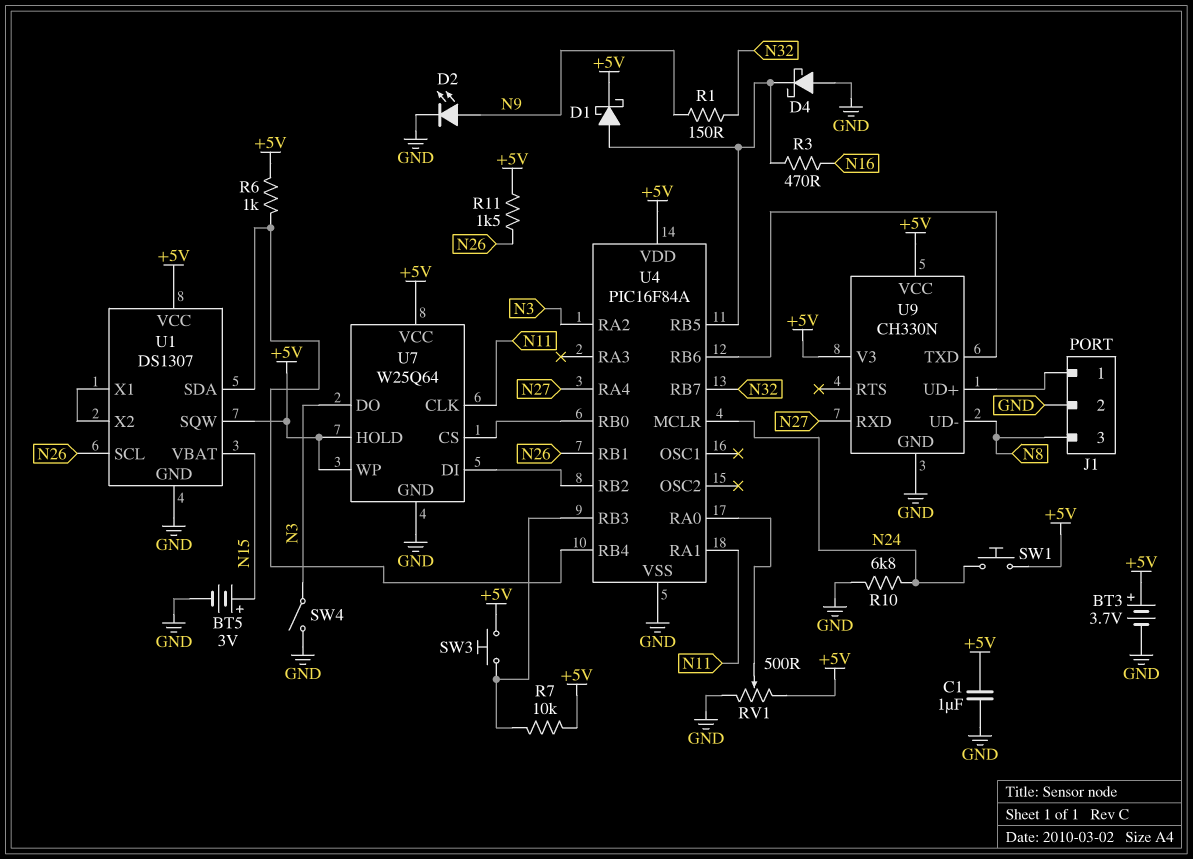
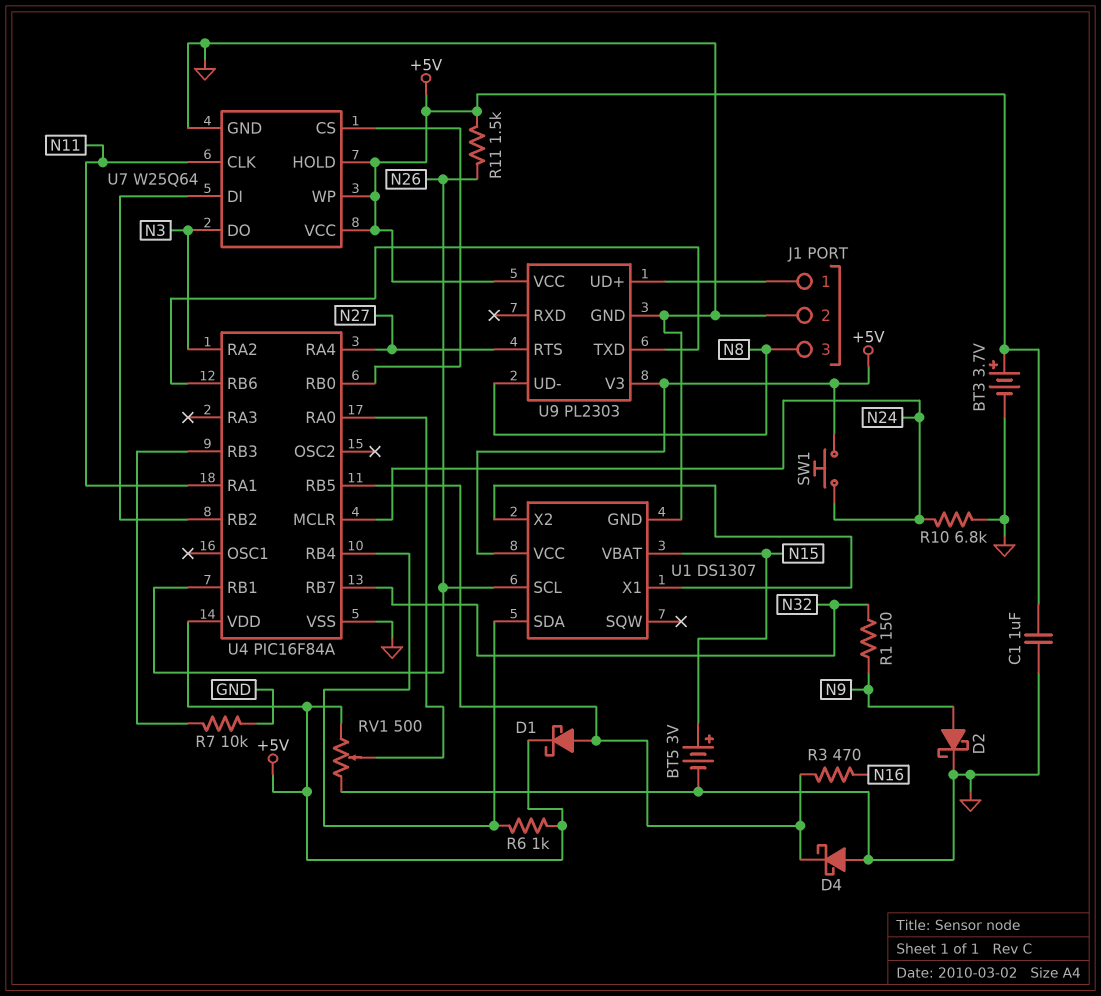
D2: LED (A N9, K GND) -> schottky (A N9, K GND)
R7: 10k (+5V, U4/RB3) -> 10k (GND, U4/RB3)
SW3: button (+5V, U4/RB3) -> none
SW4: switch (GND, N3) -> none
U1 pin SQW: +5V -> none
U9: CH330N -> PL2303
U9 pin RTS: none -> N27
U9 pin RXD: N27 -> none

